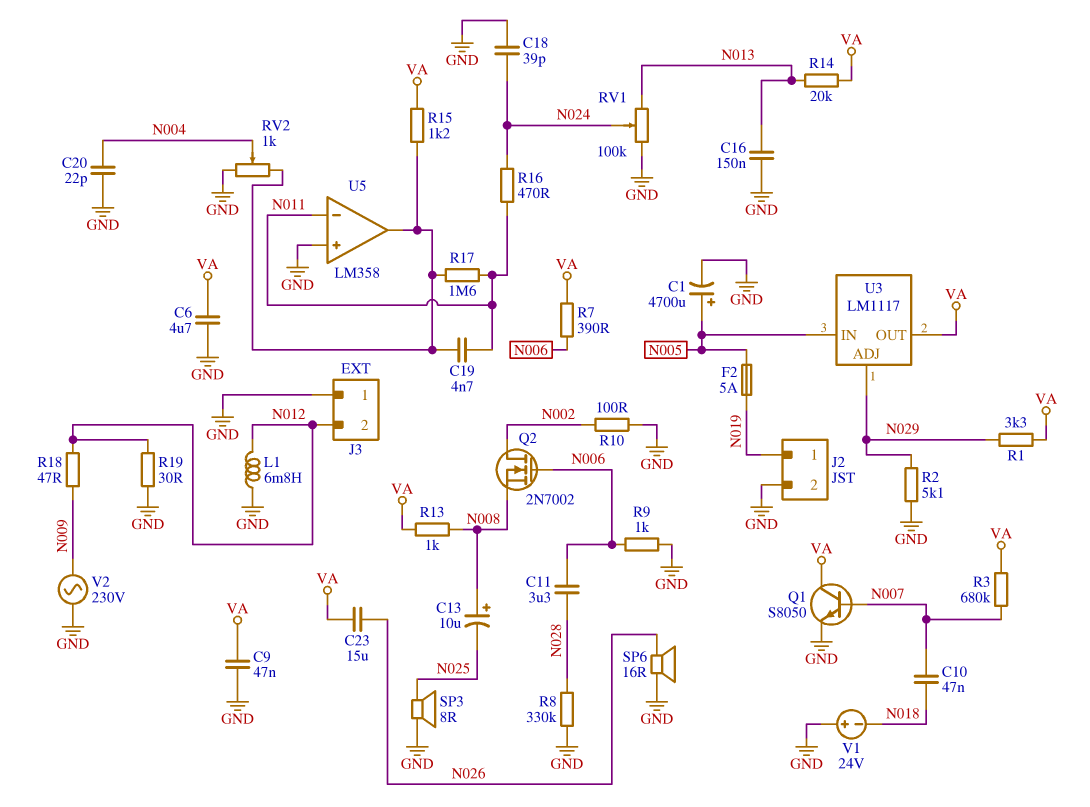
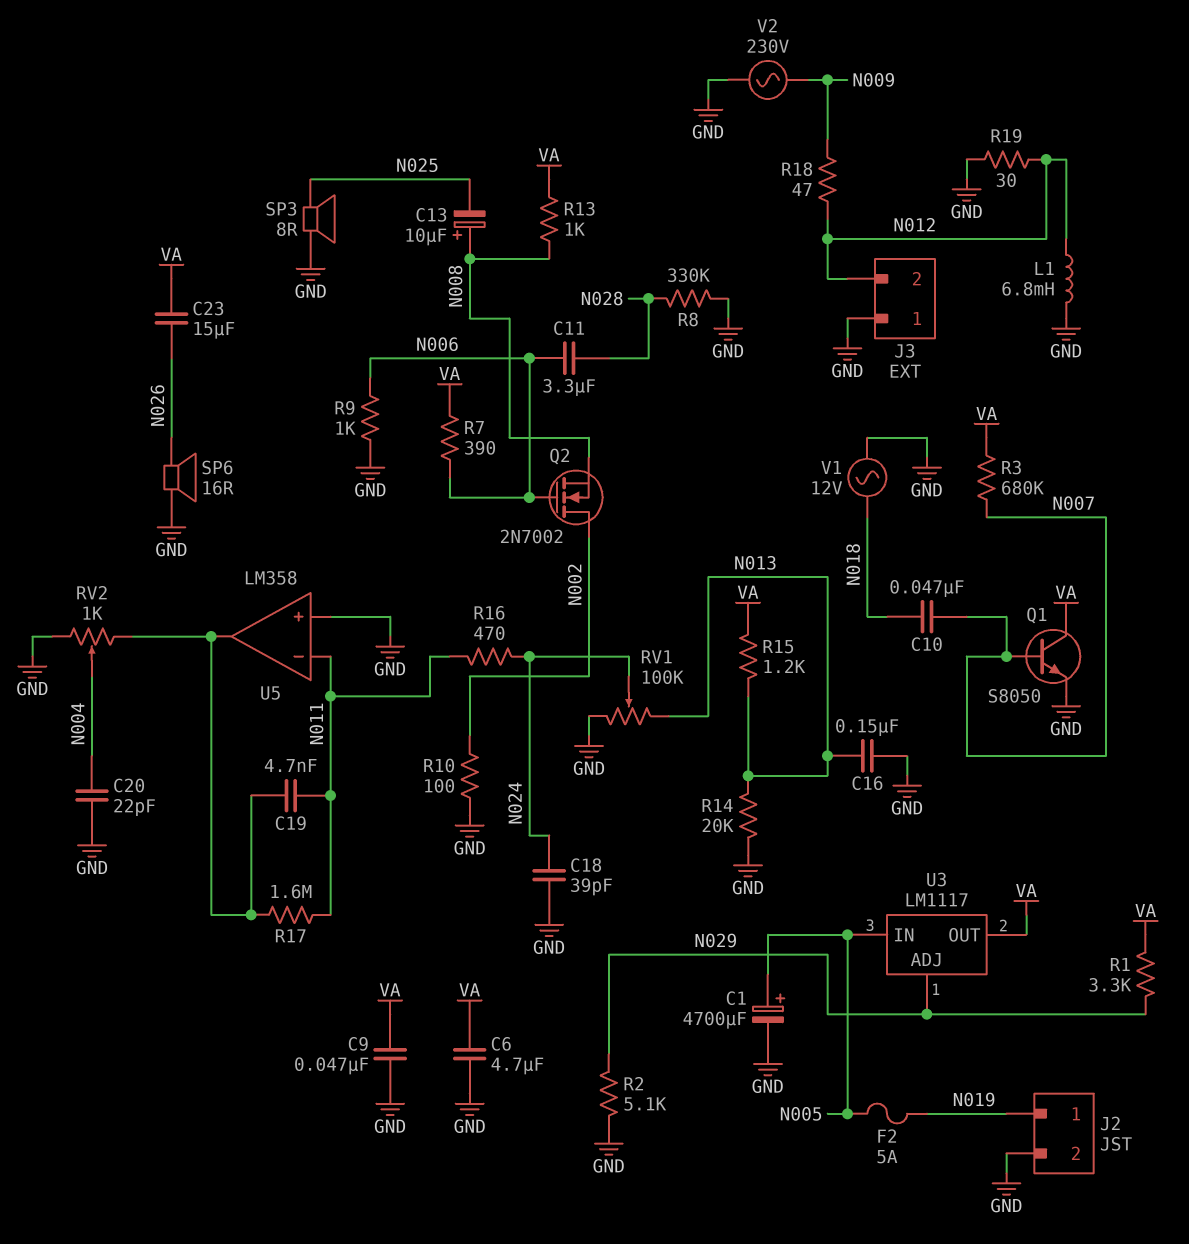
R14: 20k (N013, VA) -> 20k (GND, N013)
R15: 1.2k (U5/out, VA) -> 1.2k (N013, VA)
V1: 24V (plus GND, minus N018) -> AC 12V (GND, N018)

